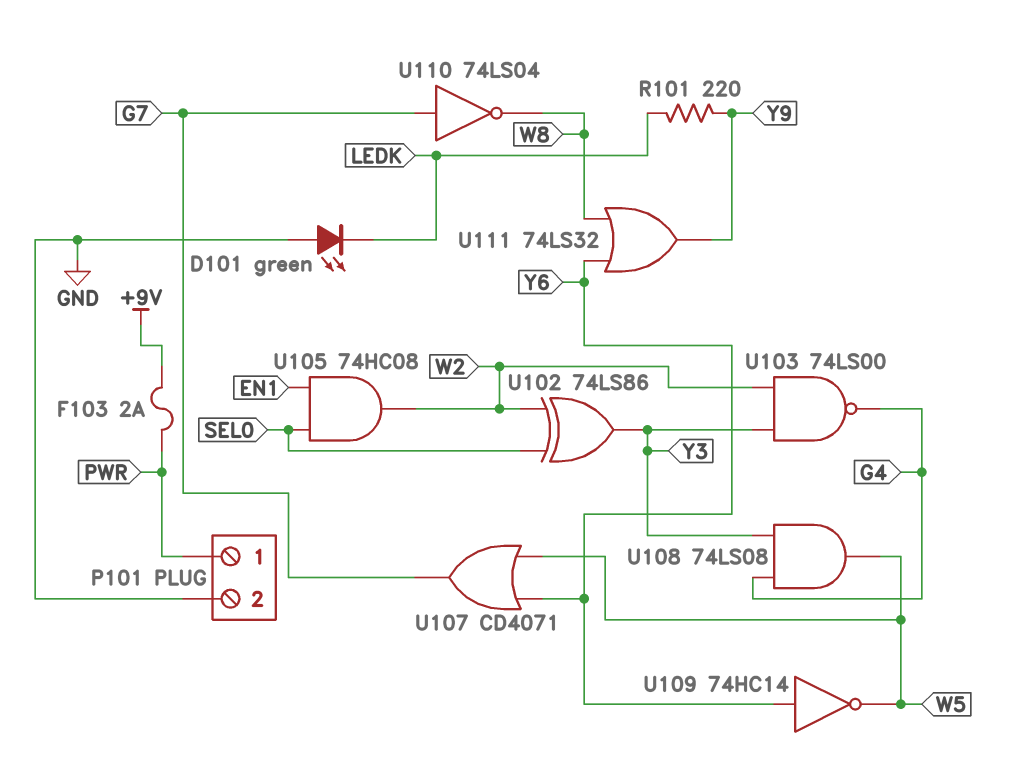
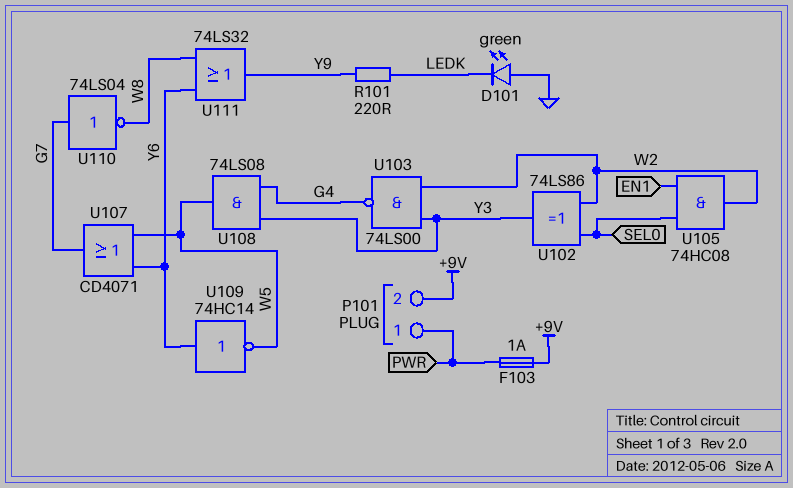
F103: 2A (+9V, PWR) -> 1A (+9V, PWR)
P101 pin 2: GND -> +9V

